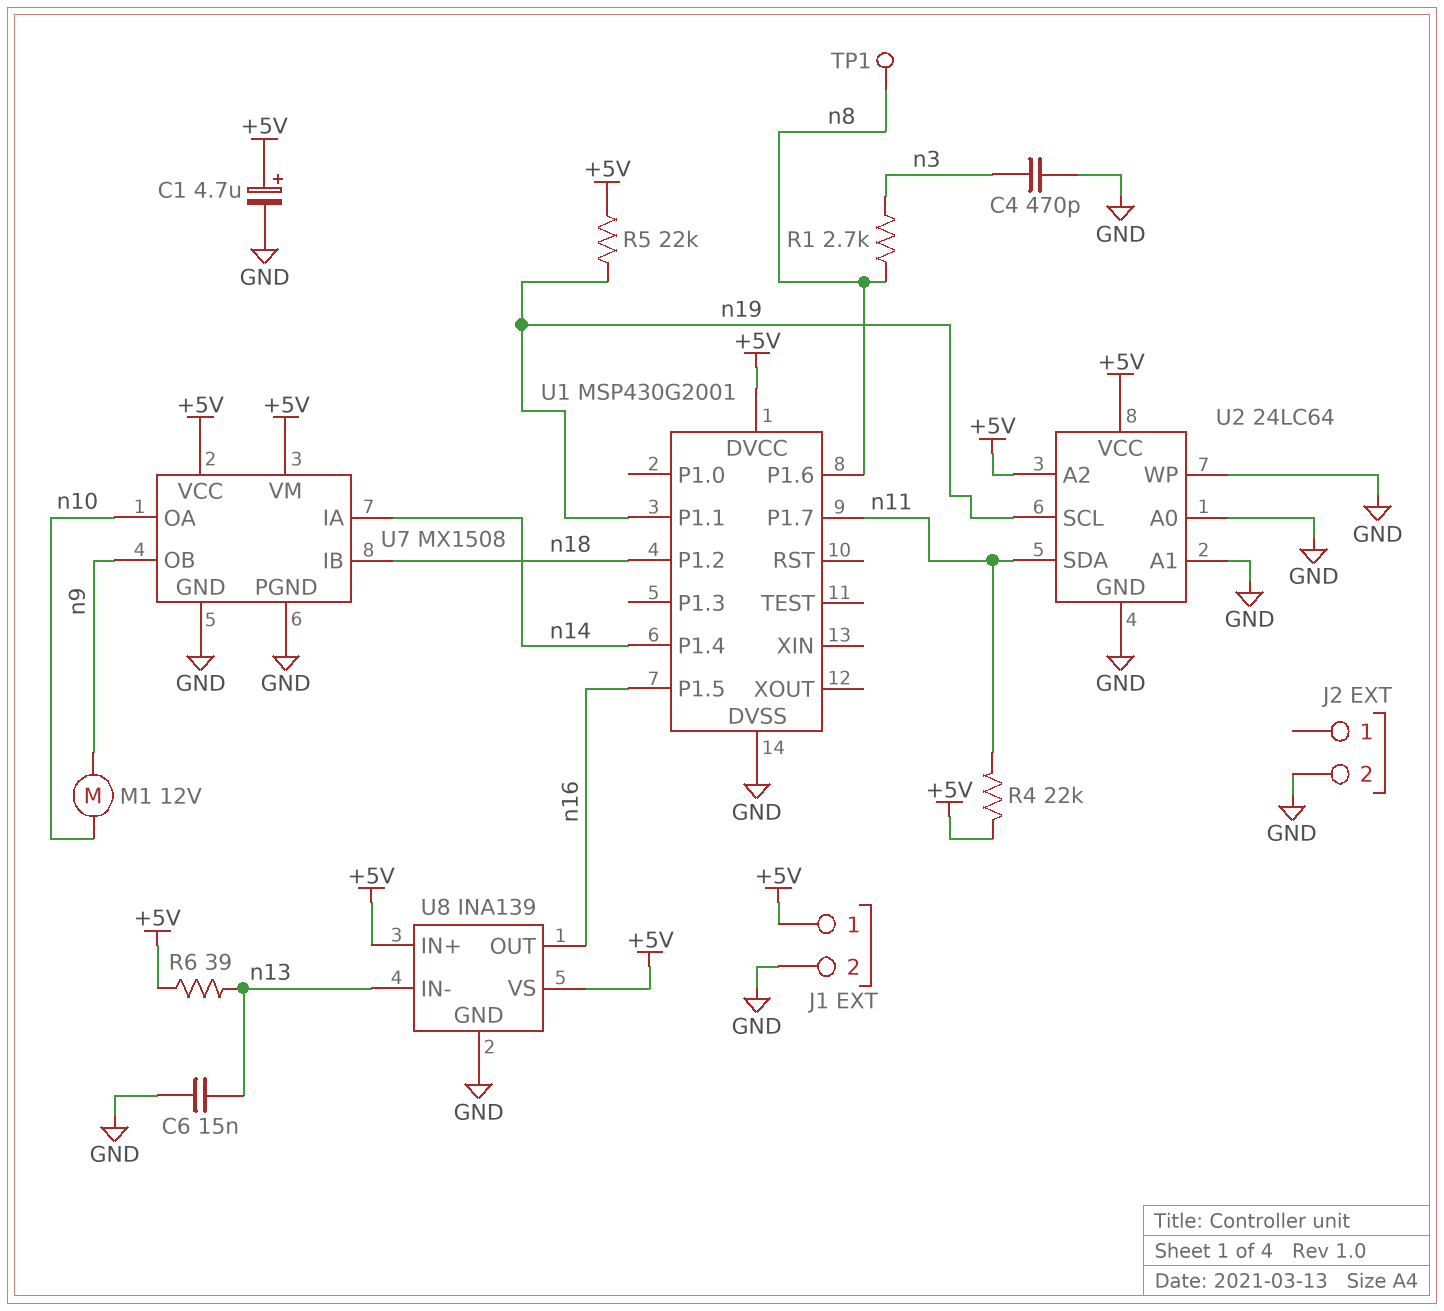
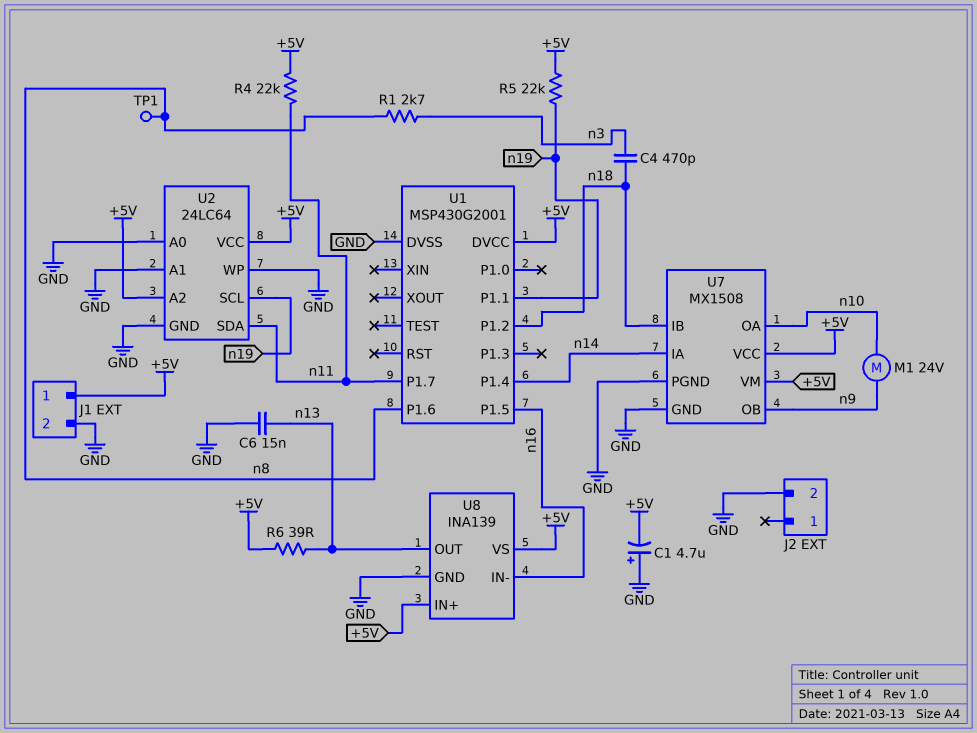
C1: 4.7uF (plus +5V, minus GND) -> 4.7uF (plus GND, minus +5V)
C4: 470pF (GND, n3) -> 470pF (n3, n18)
M1: motor 12V (n9, n10) -> motor 24V (n9, n10)
U8 pin IN-: n13 -> n16
U8 pin OUT: n16 -> n13

